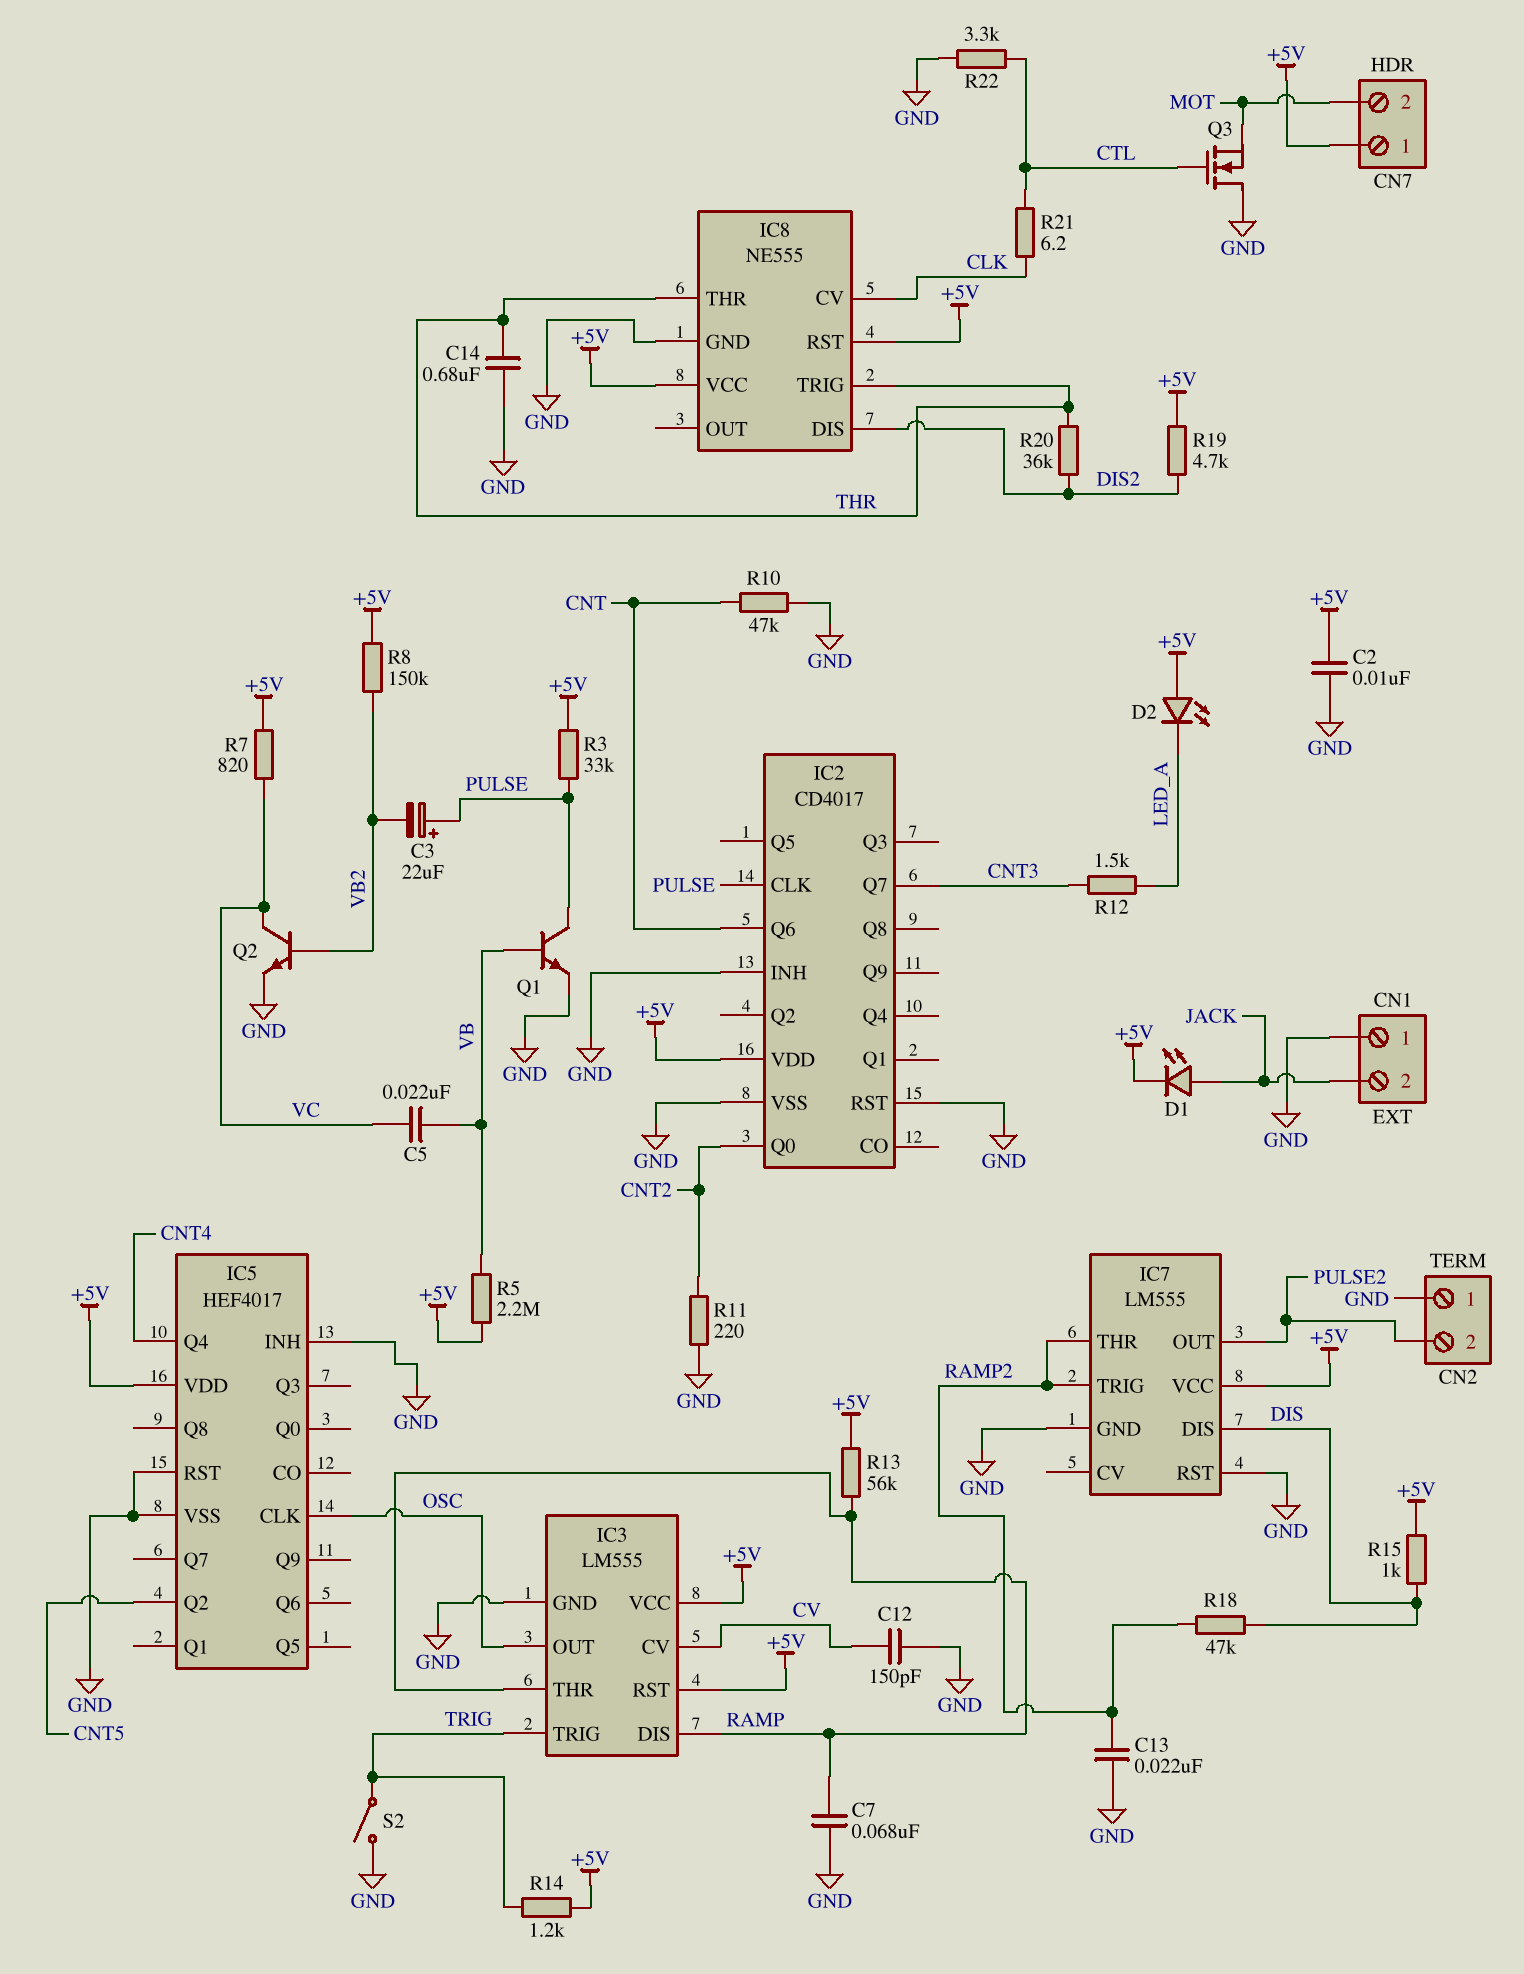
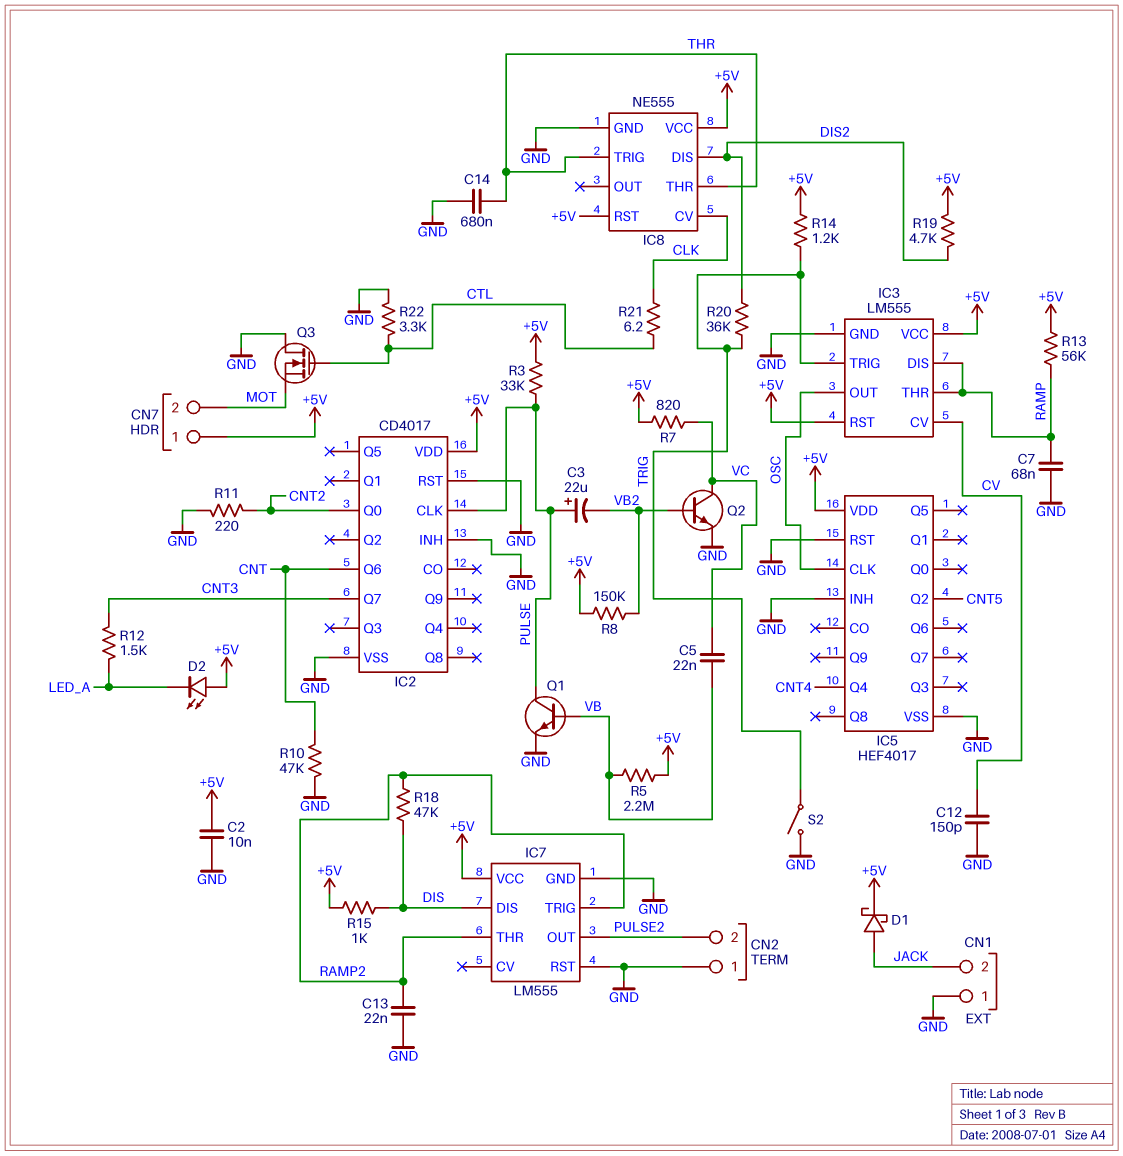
D1: LED (A JACK, K +5V) -> schottky (A JACK, K +5V)
R20: 36k (DIS2, THR) -> 36k (DIS2, TRIG)

